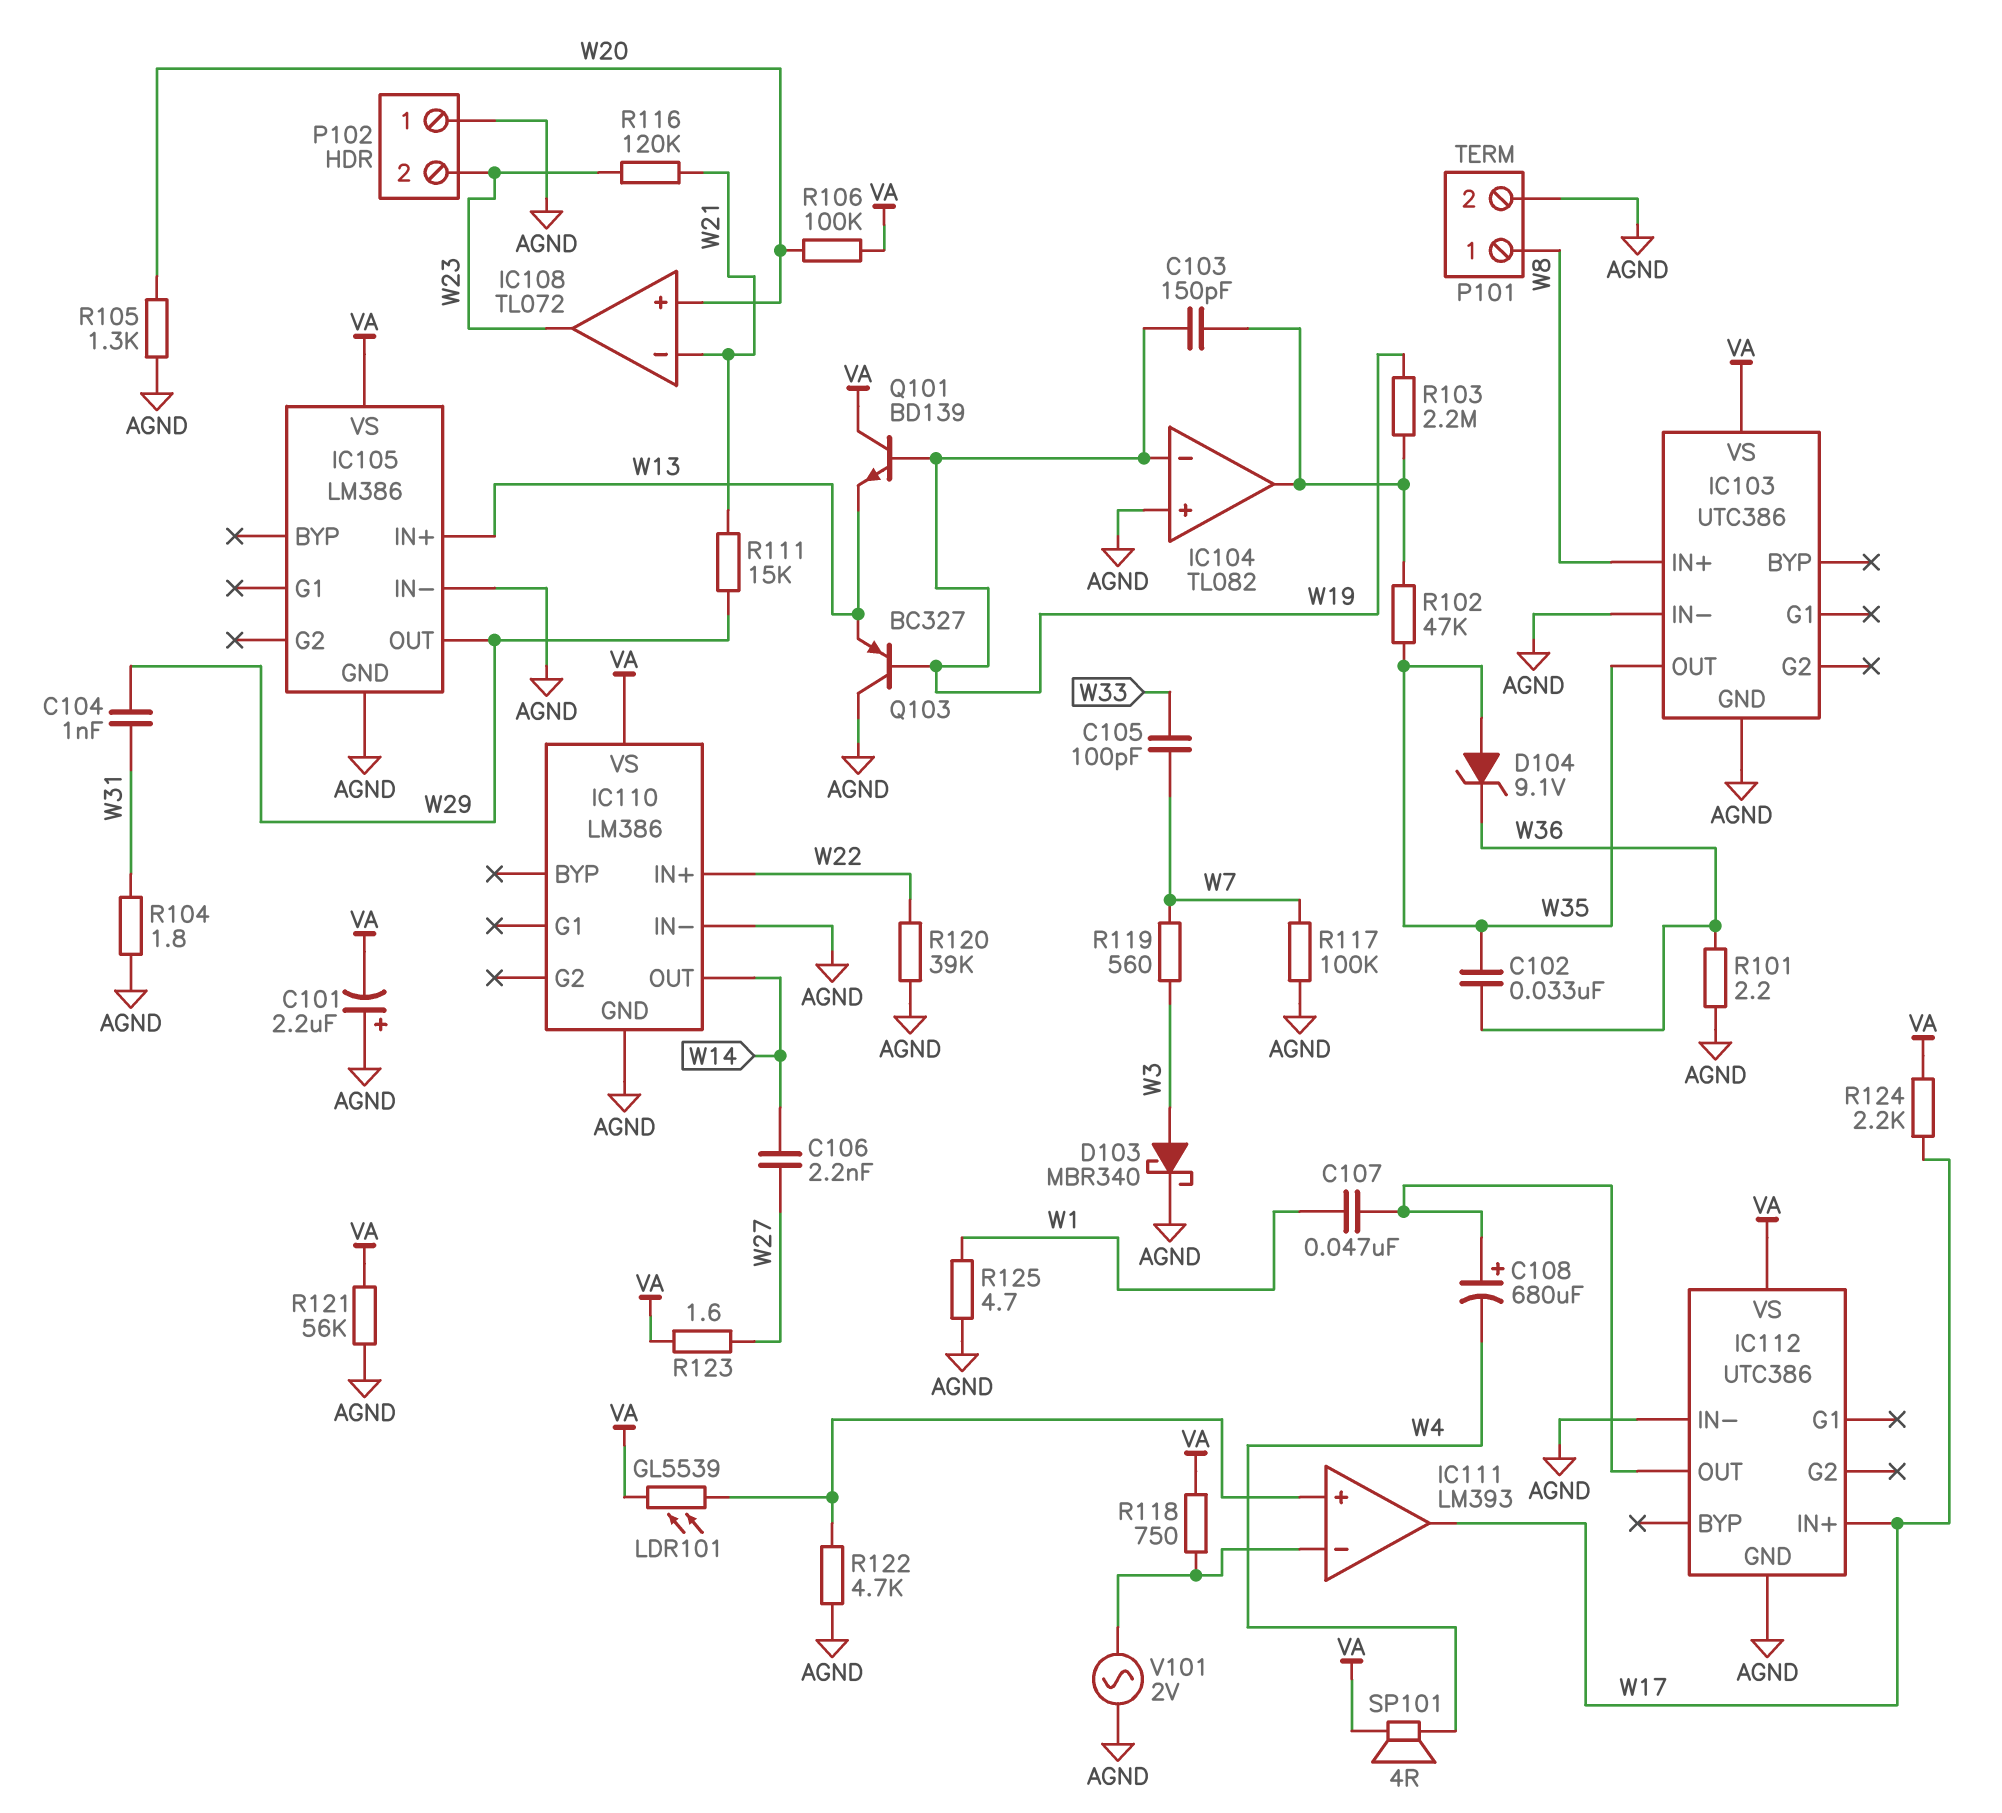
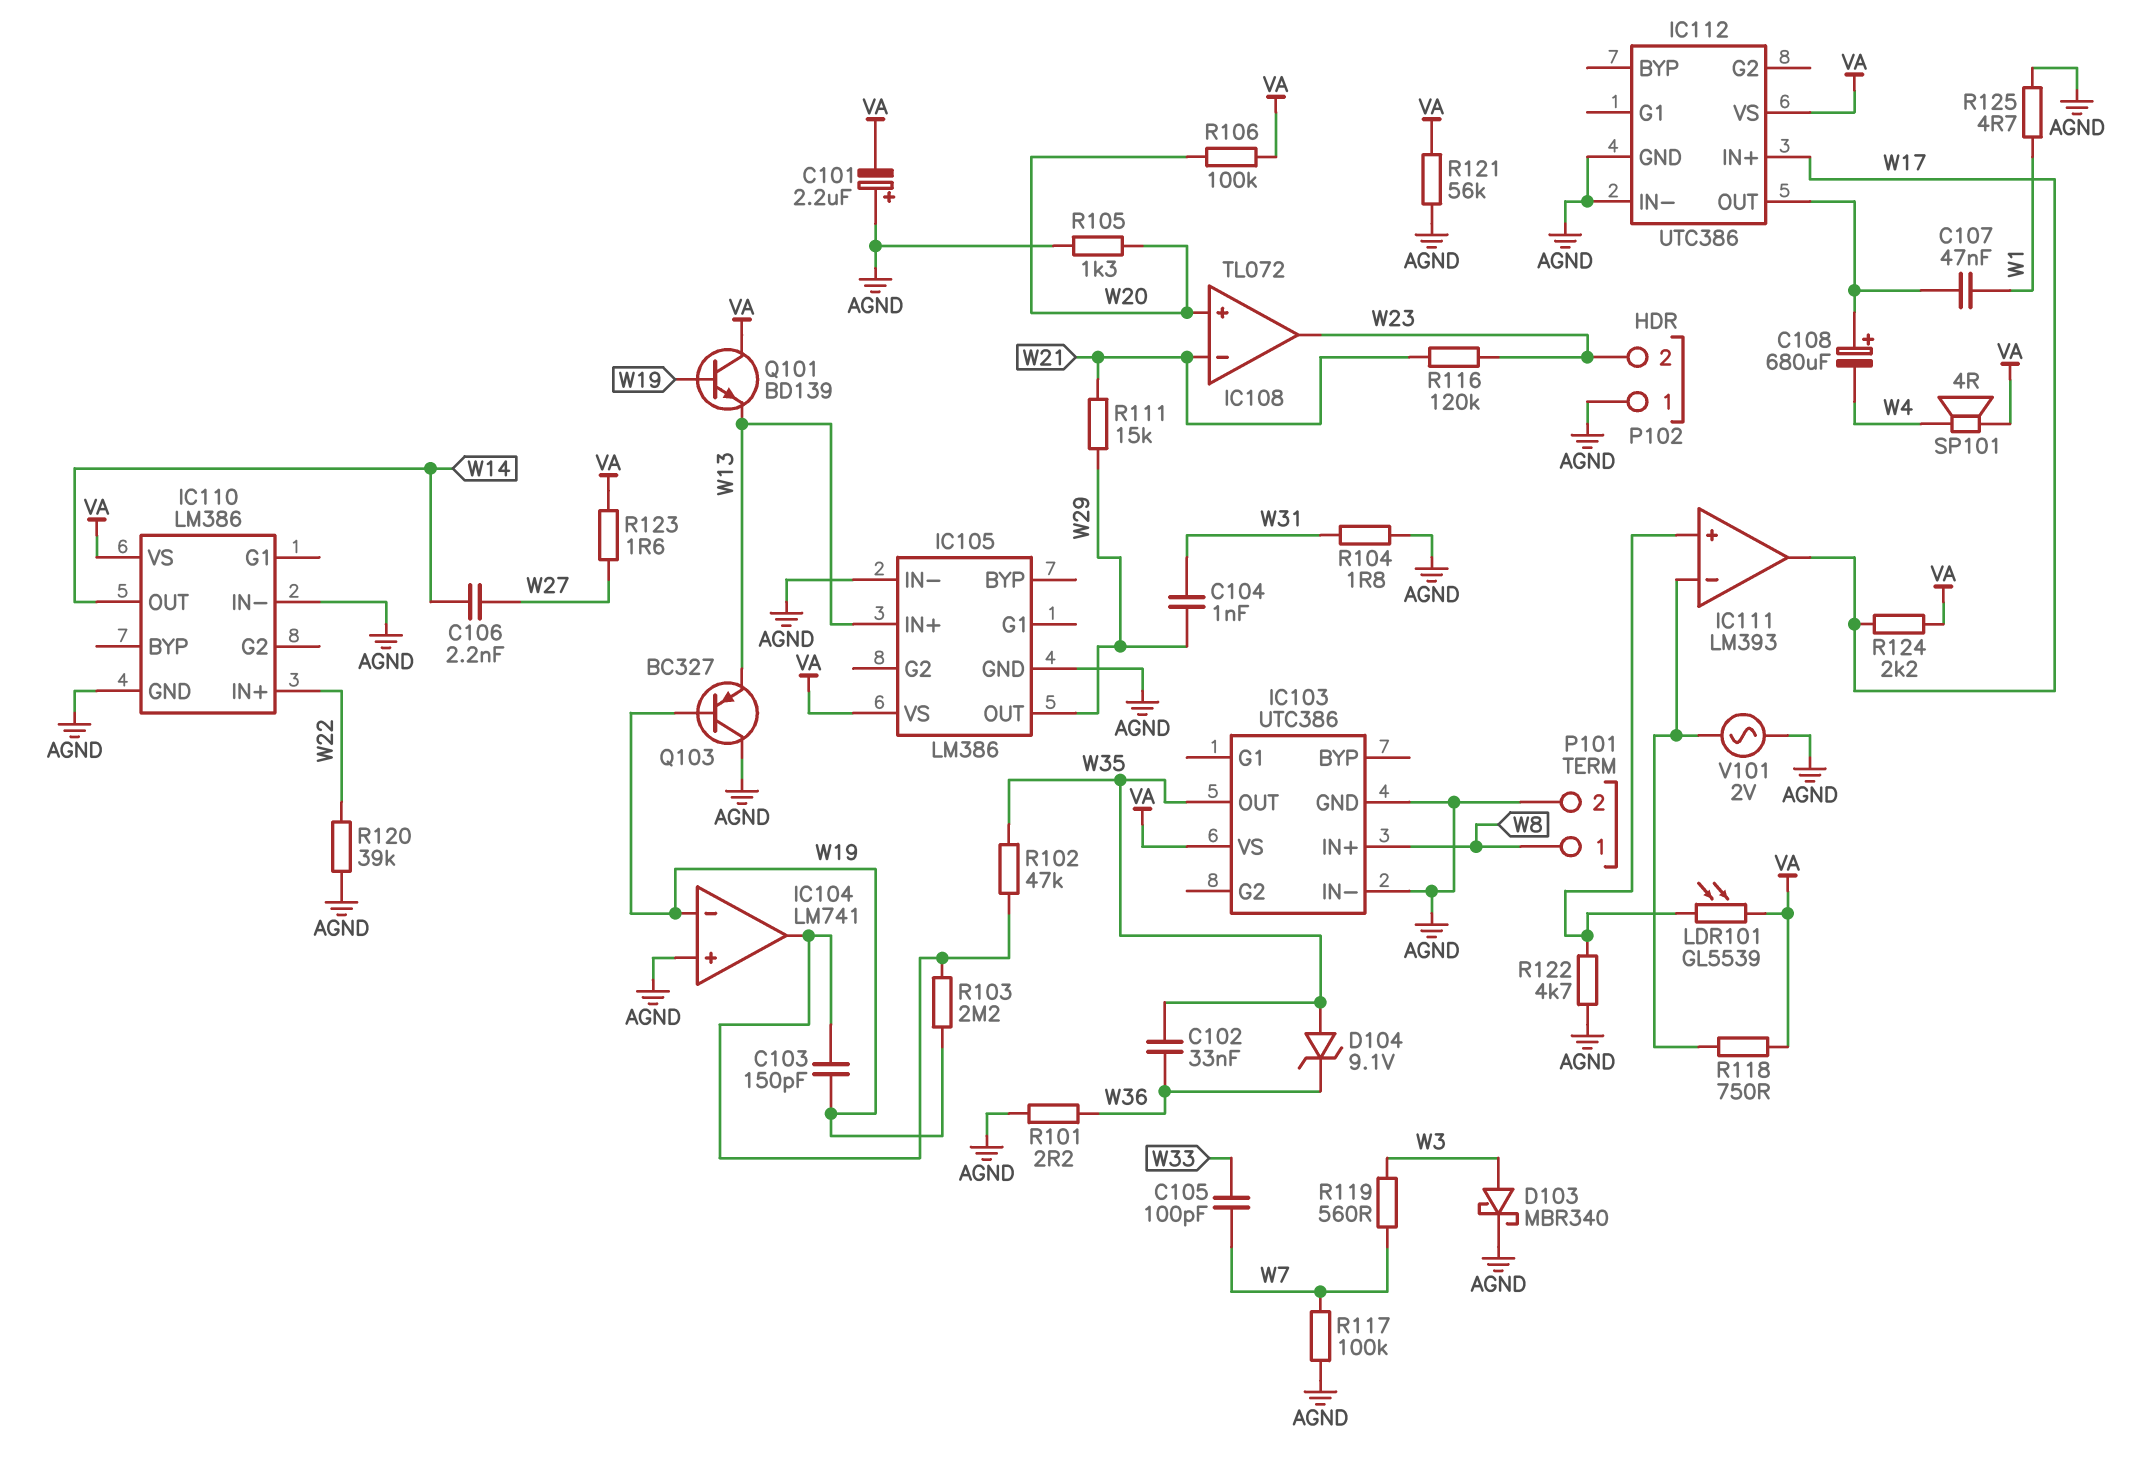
IC104: TL082 -> LM741

